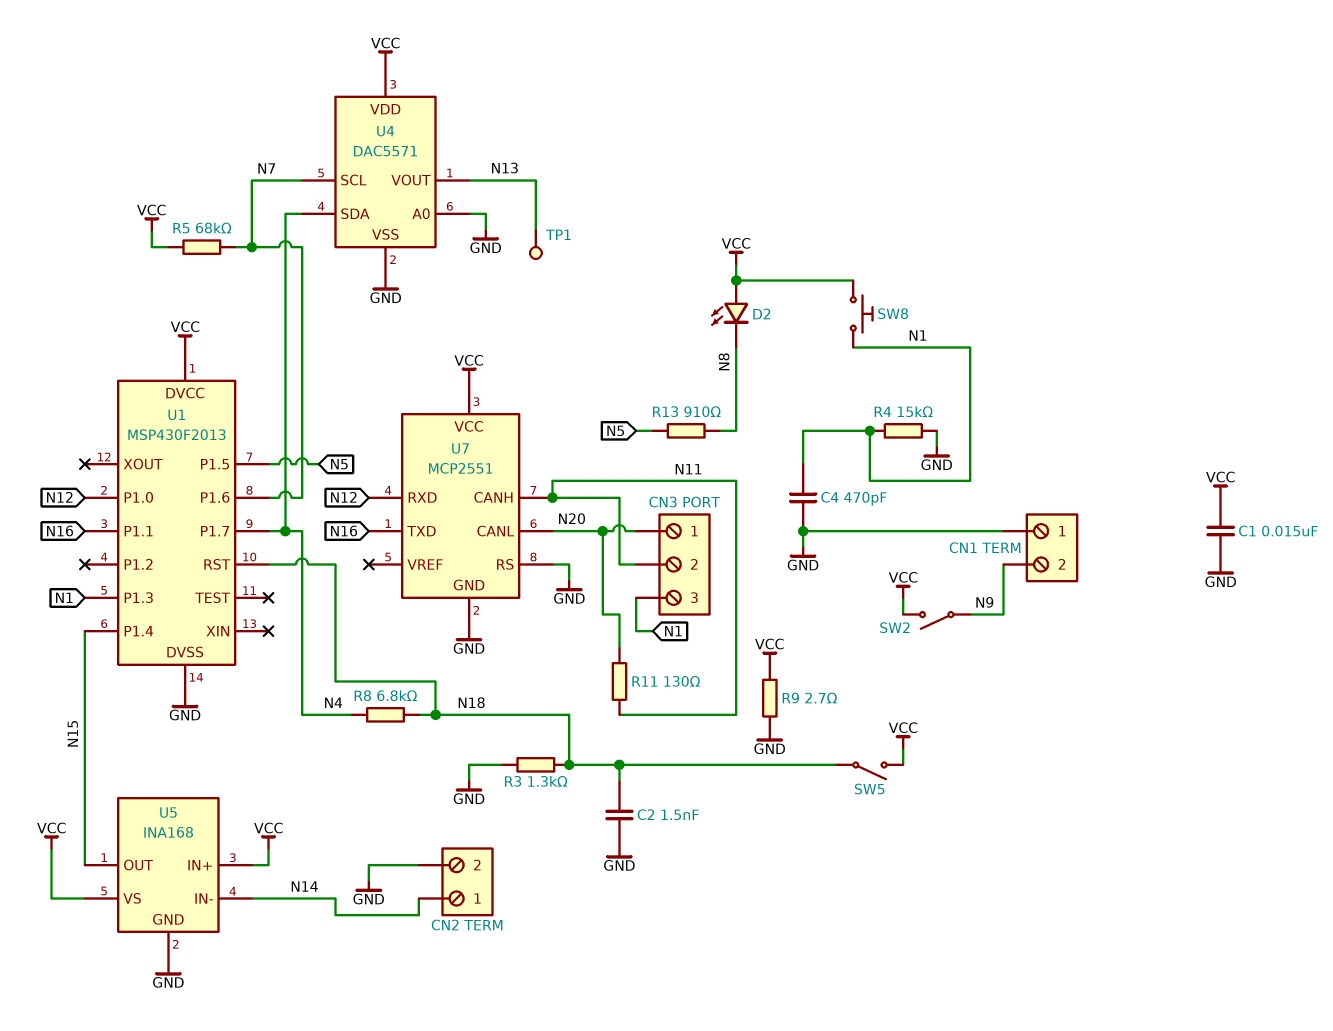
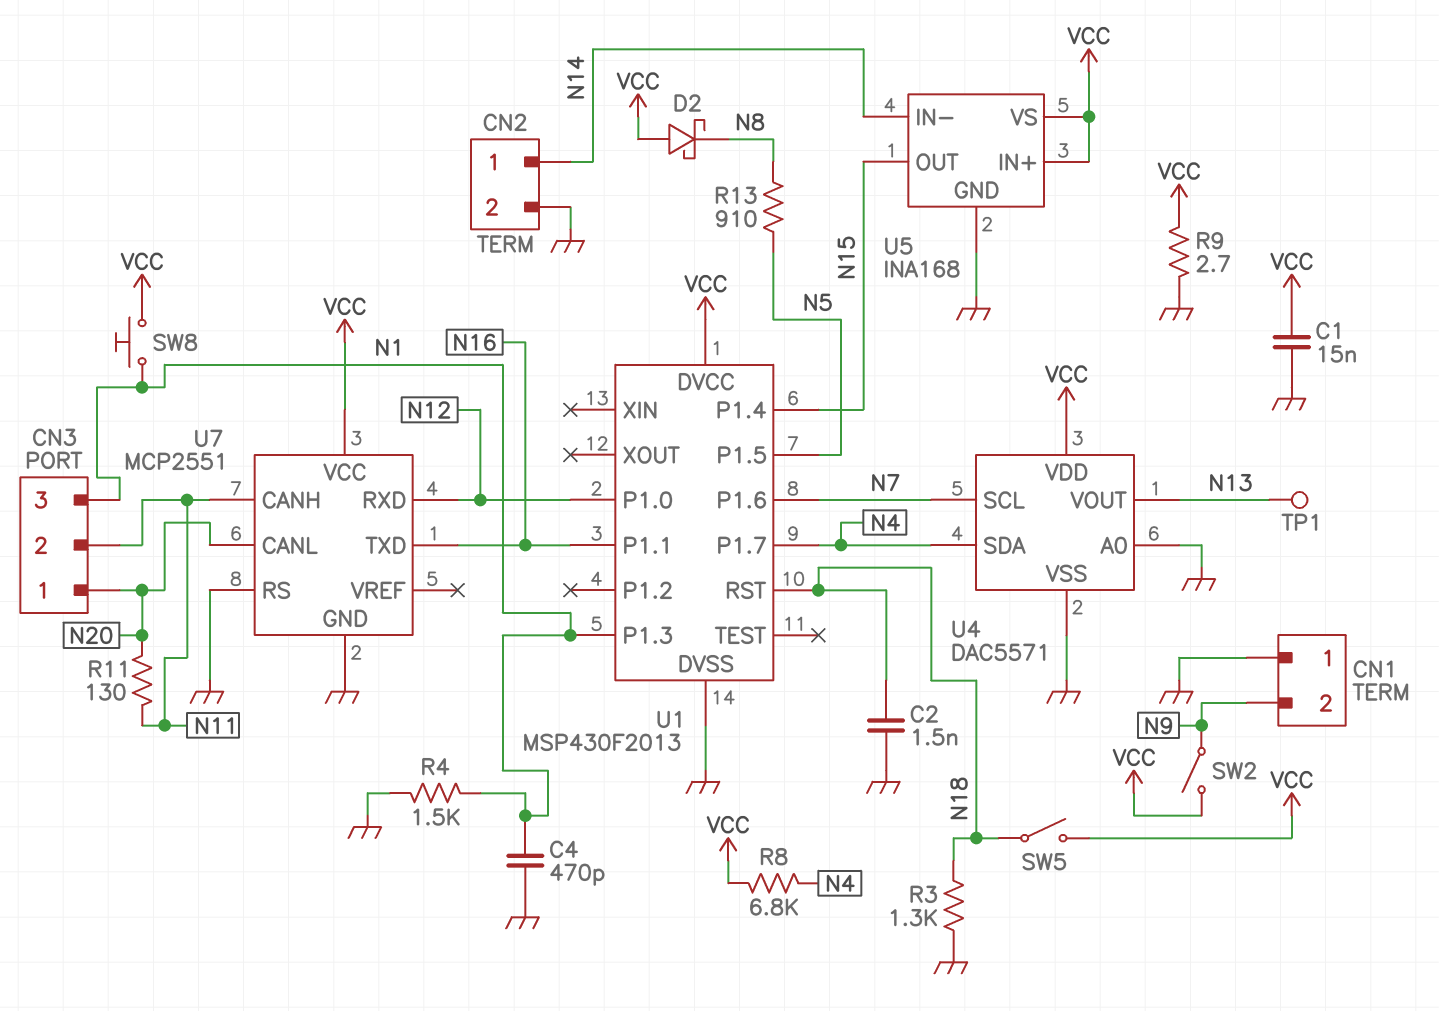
D2: LED (A VCC, K N8) -> schottky (A VCC, K N8)
R4: 15k (GND, N1) -> 1.5k (GND, N1)
R5: 68k (N7, VCC) -> none
R8: 6.8k (N4, N18) -> 6.8k (N4, VCC)

